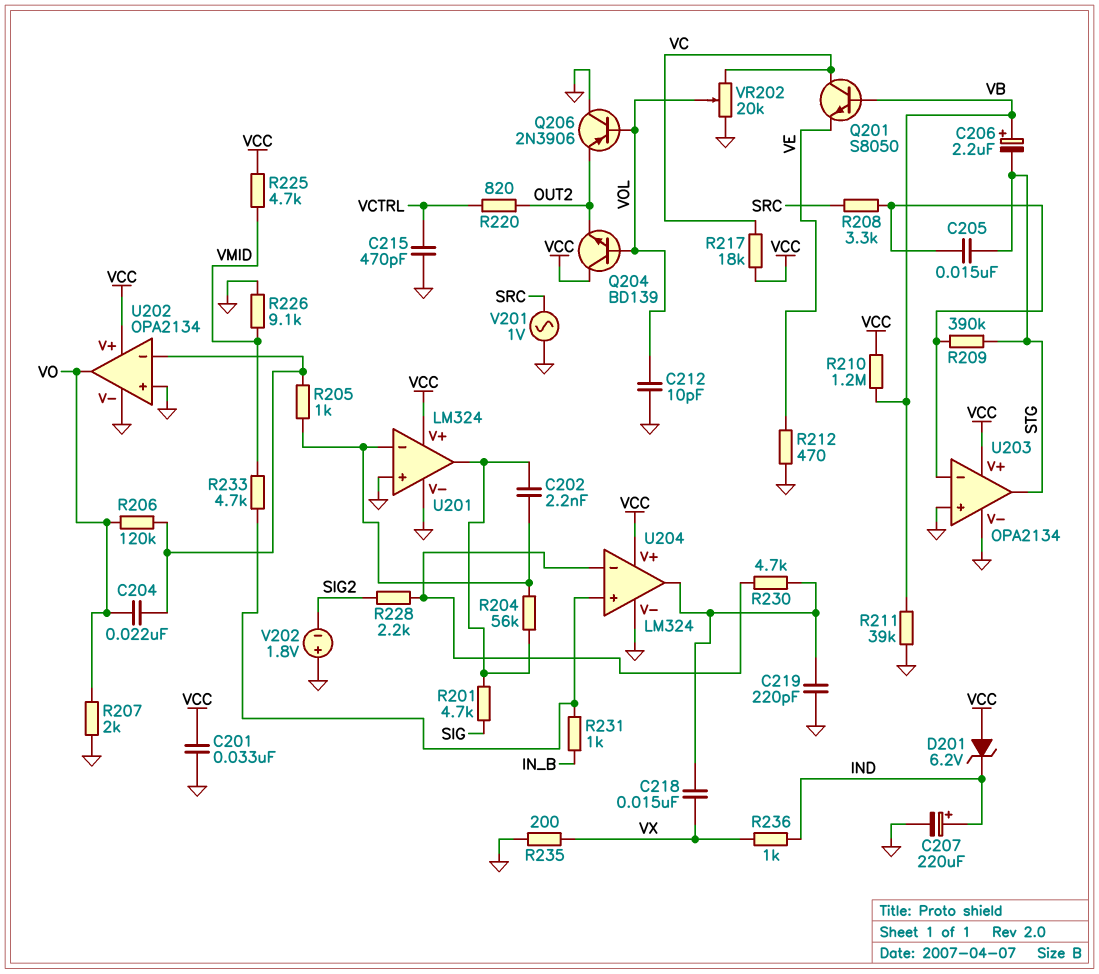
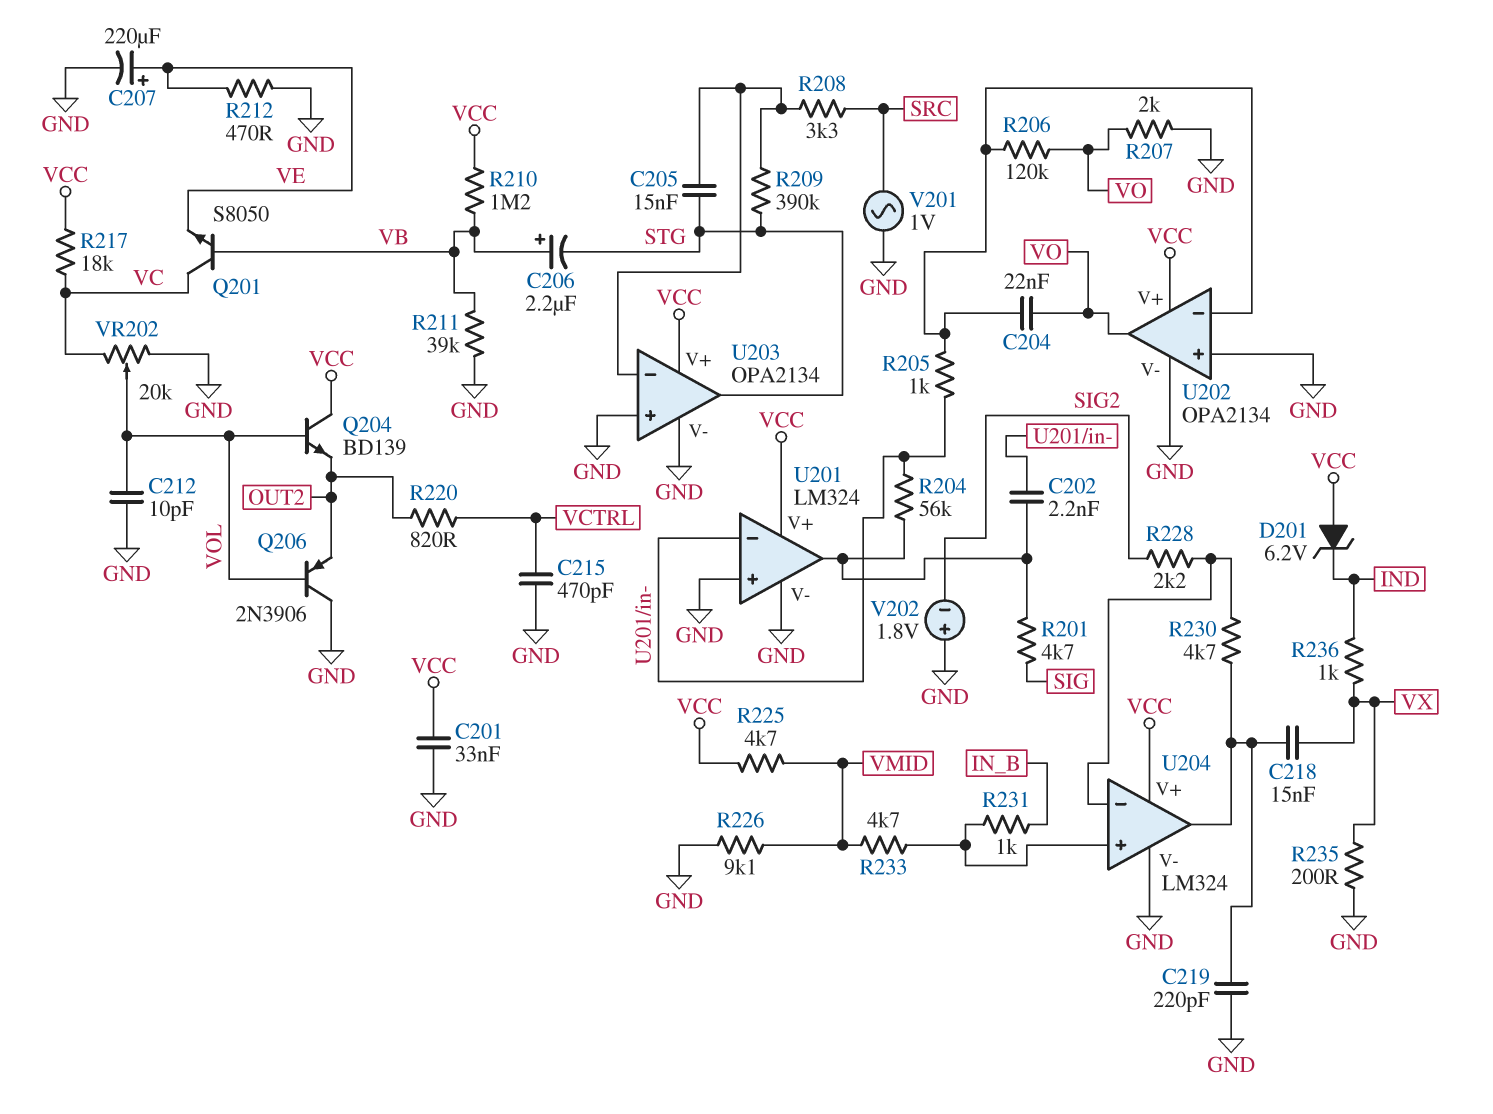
C207: 220uF (plus IND, minus GND) -> 220uF (plus VE, minus GND)

